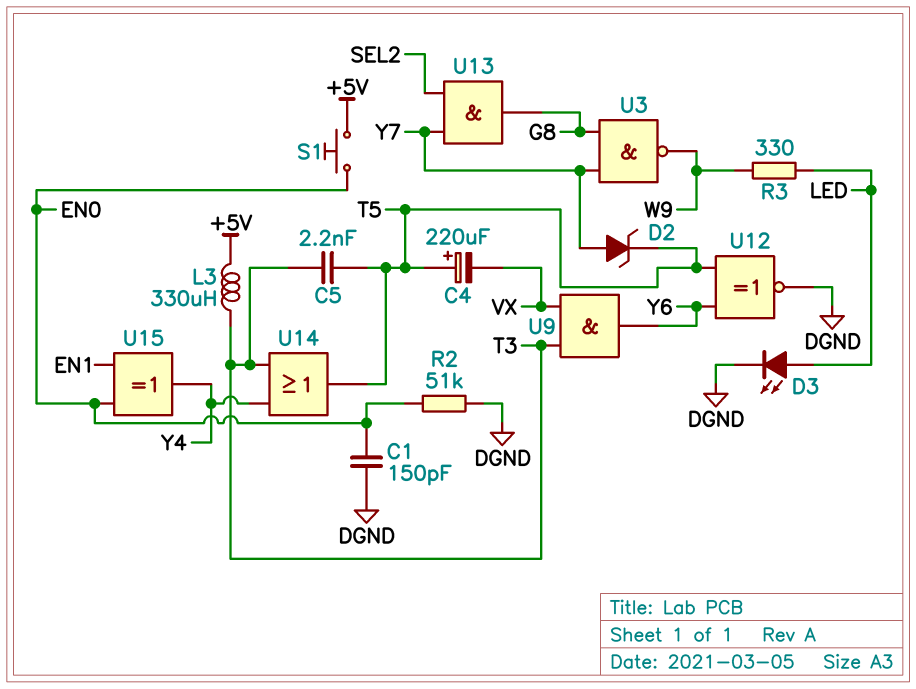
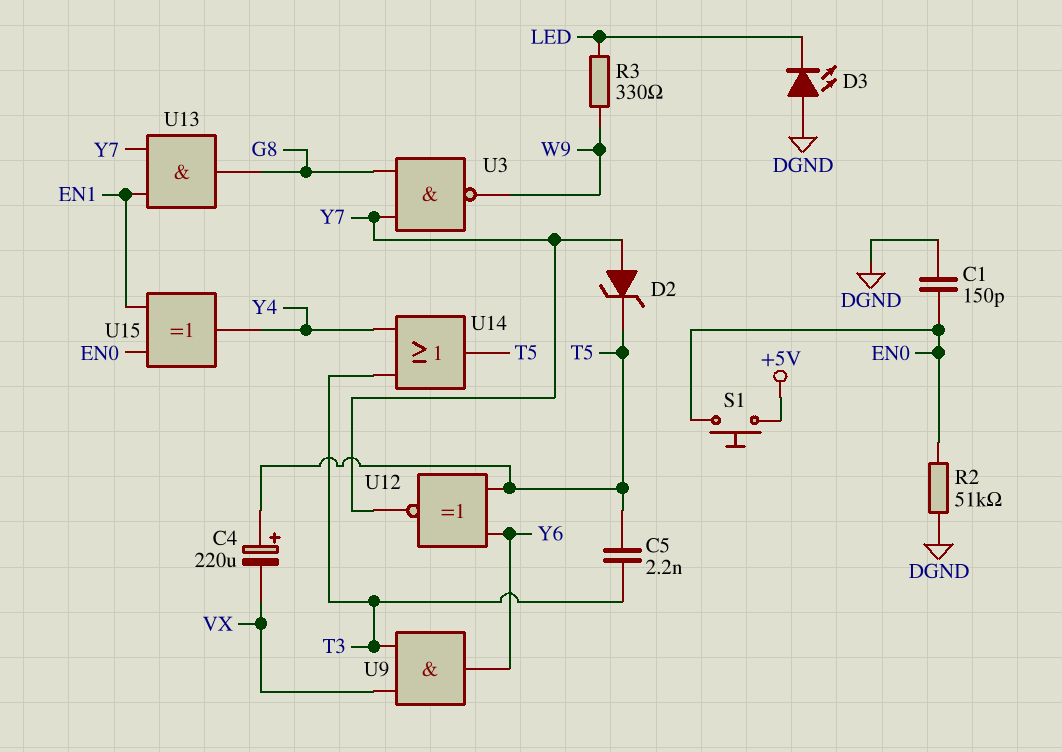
D3: LED (A LED, K DGND) -> LED (A DGND, K LED)
L3: 330uH (+5V, T3) -> none
U12: XNOR (in T5, in Y6, out DGND) -> XNOR (in T5, in Y6, out Y7)
U13: AND (in SEL2, in Y7, out G8) -> AND (in EN1, in Y7, out G8)

